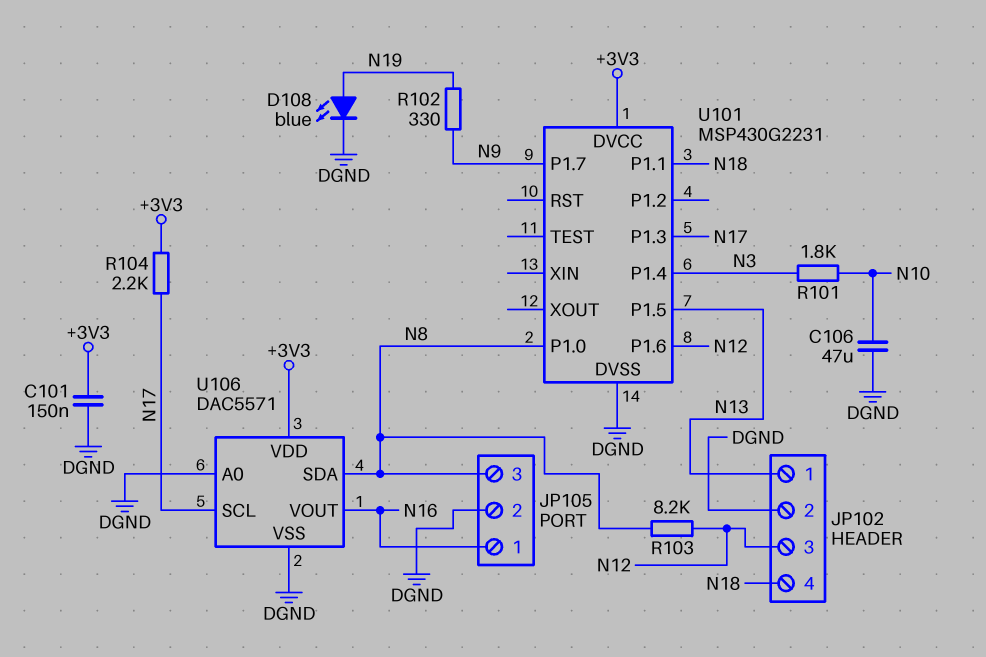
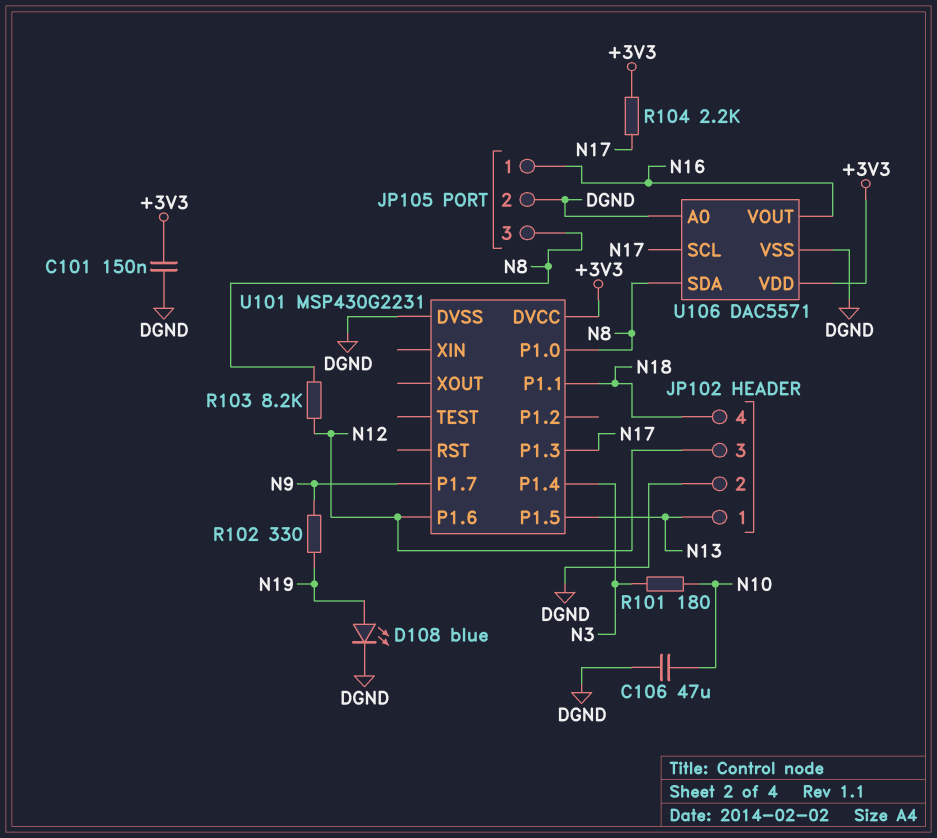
R101: 1.8k (N3, N10) -> 180 (N3, N10)

